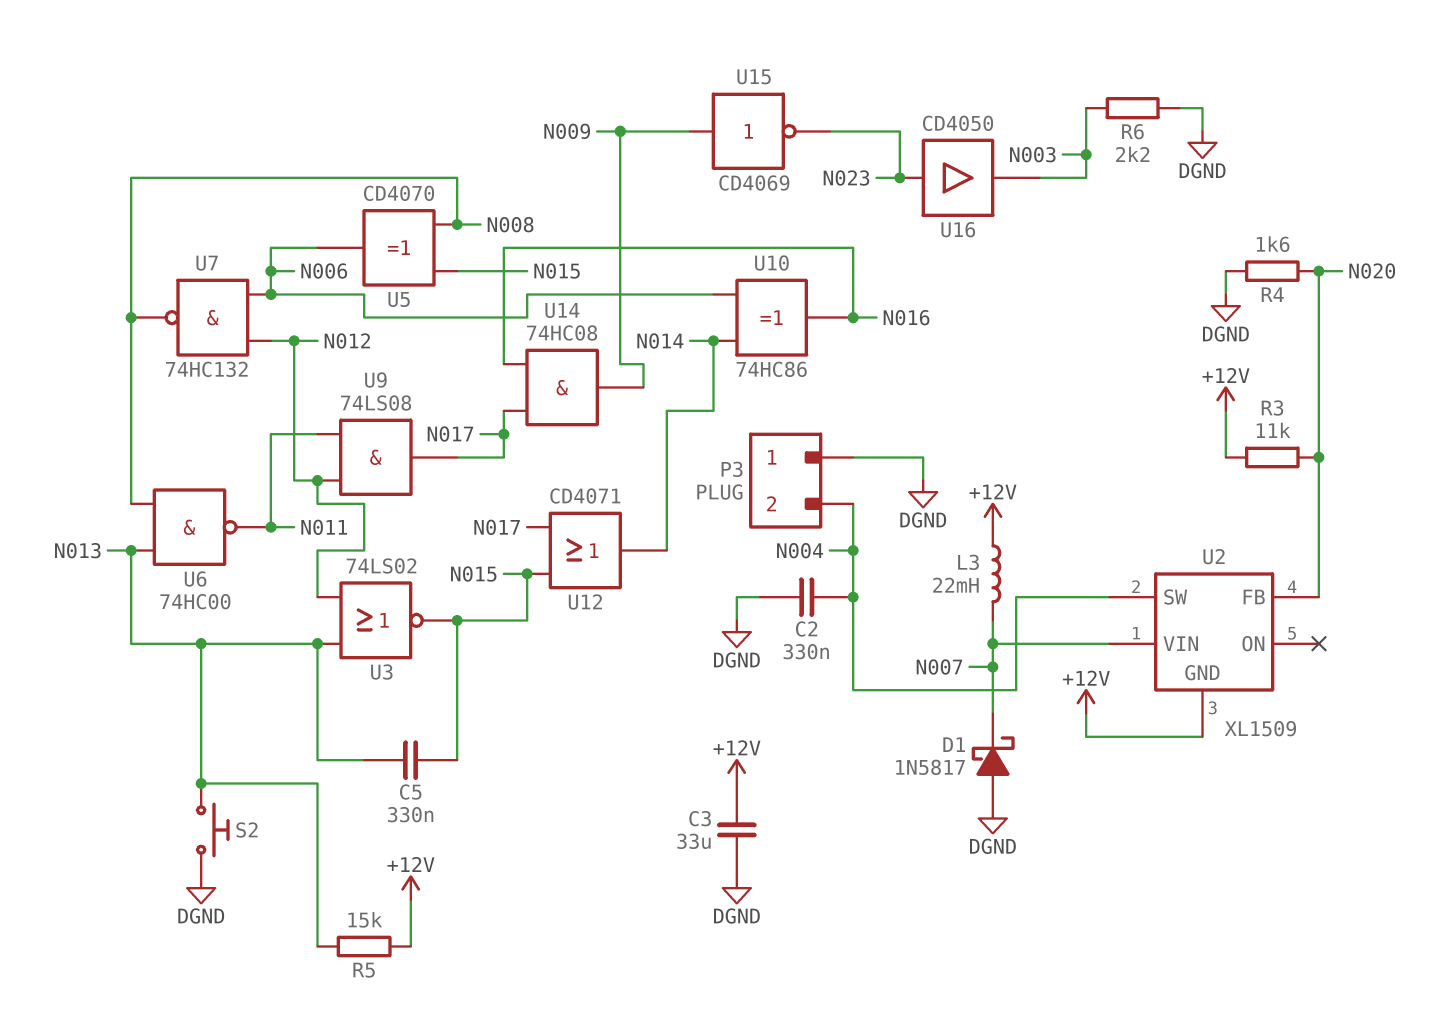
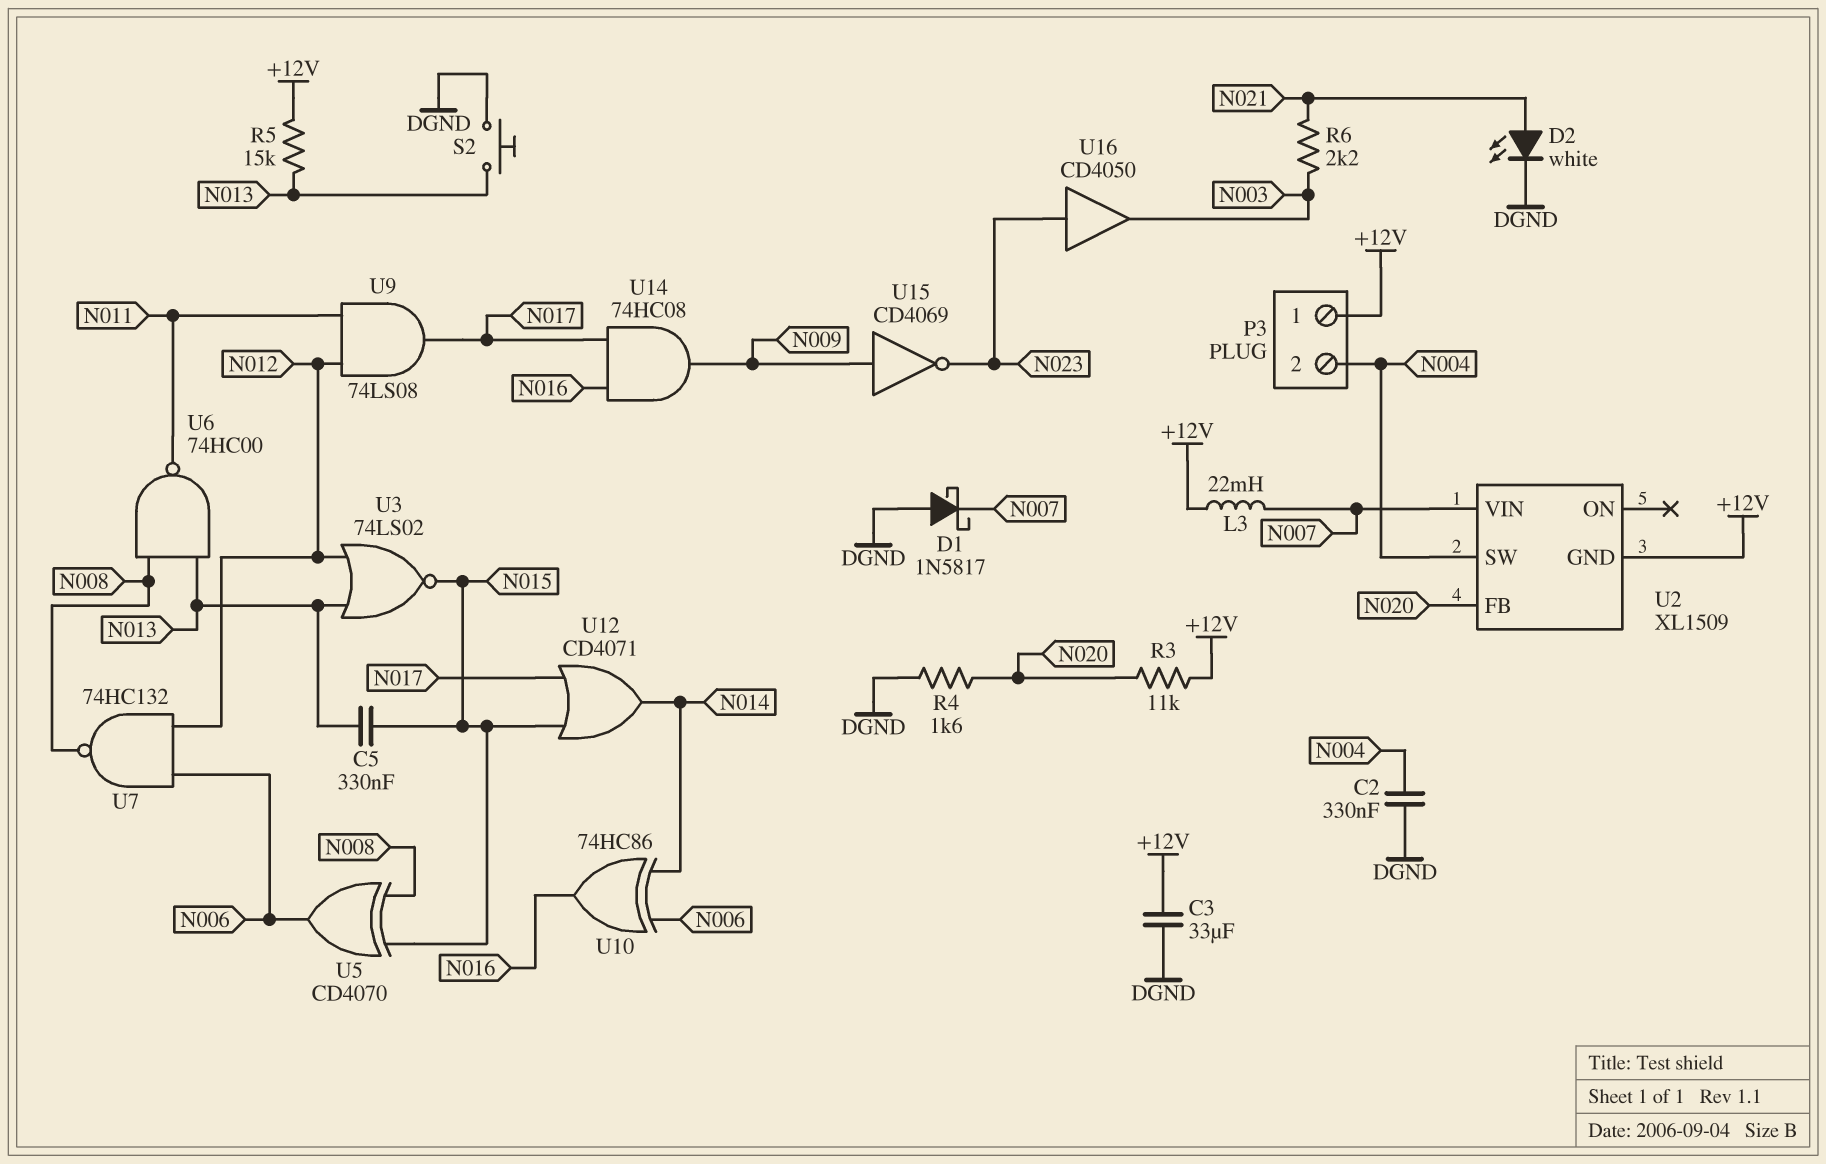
D2: none -> LED white (A N021, K DGND)
P3 pin 1: DGND -> +12V
R6: 2.2k (DGND, N003) -> 2.2k (N003, N021)

